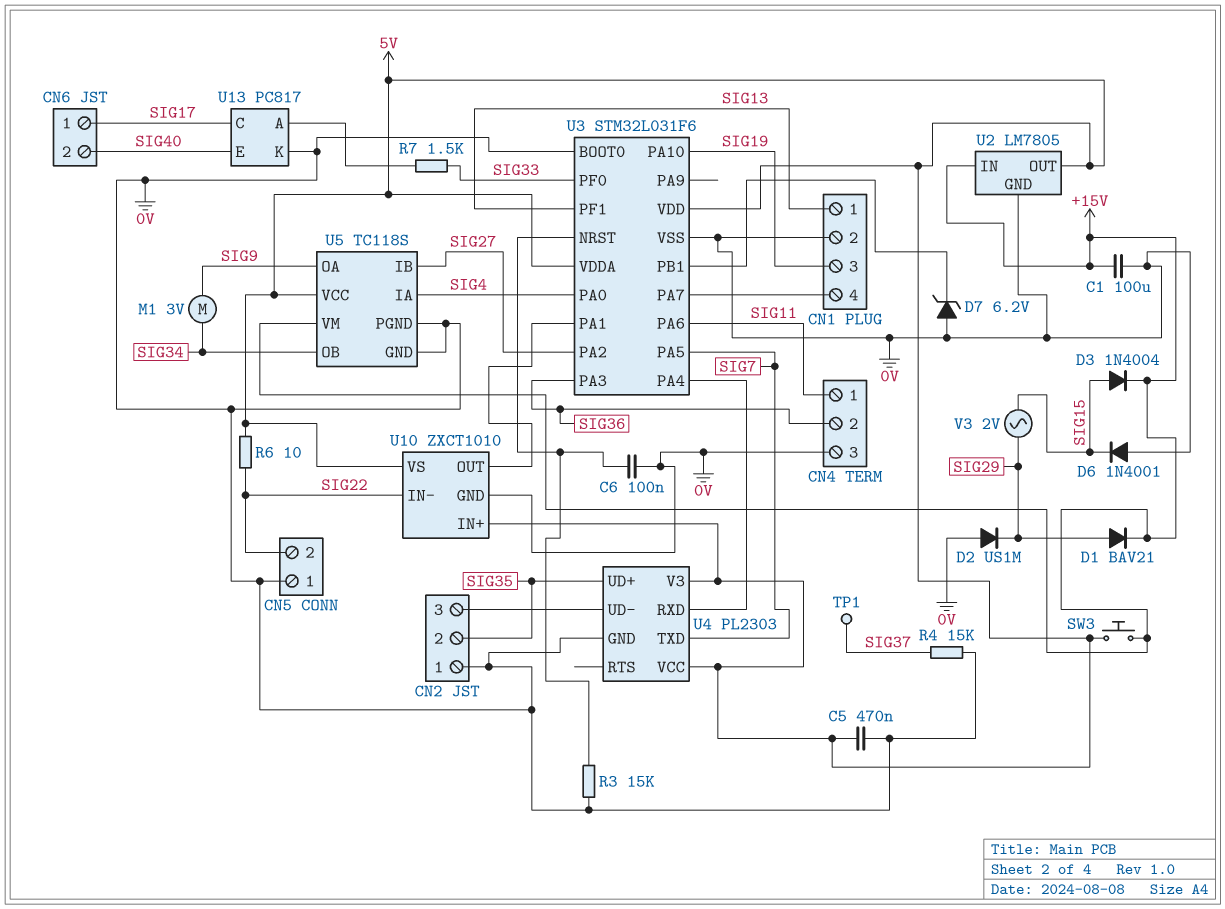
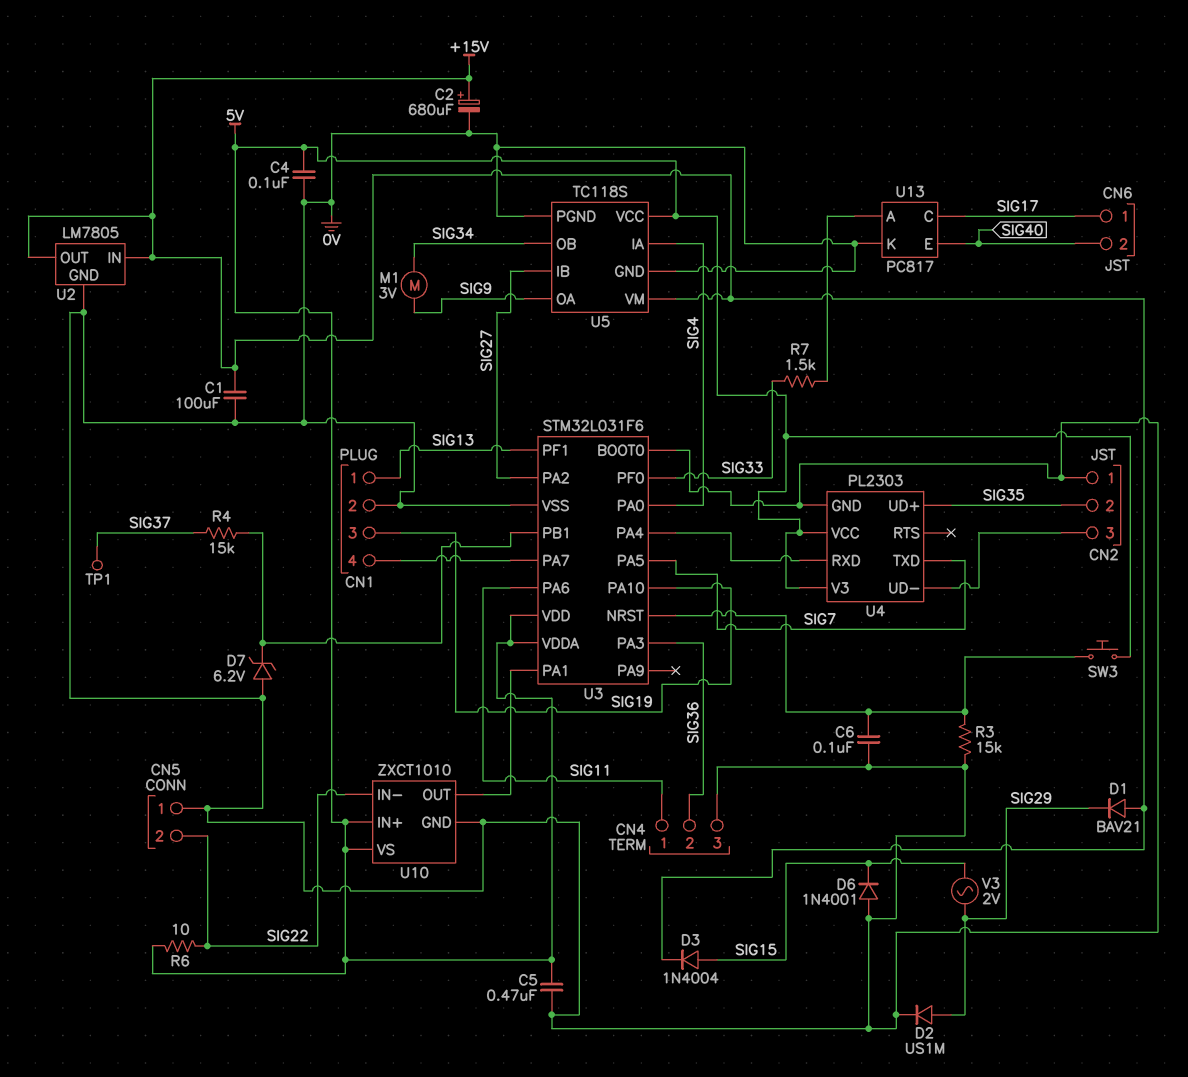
C2: none -> 680uF (plus +15V, minus 0V)
C4: none -> 100nF (0V, 5V)
D1: diode BAV21 (A SIG29, K +15V) -> diode BAV21 (A +15V, K SIG29)
D2: diode US1M (A 0V, K SIG29) -> diode US1M (A SIG29, K 0V)
R4: 15k (0V, SIG37) -> 15k (SIG37, U3/PB1)
SW3: button (+15V, 5V) -> button (5V, U3/NRST)
U2 pin OUT: 5V -> +15V

